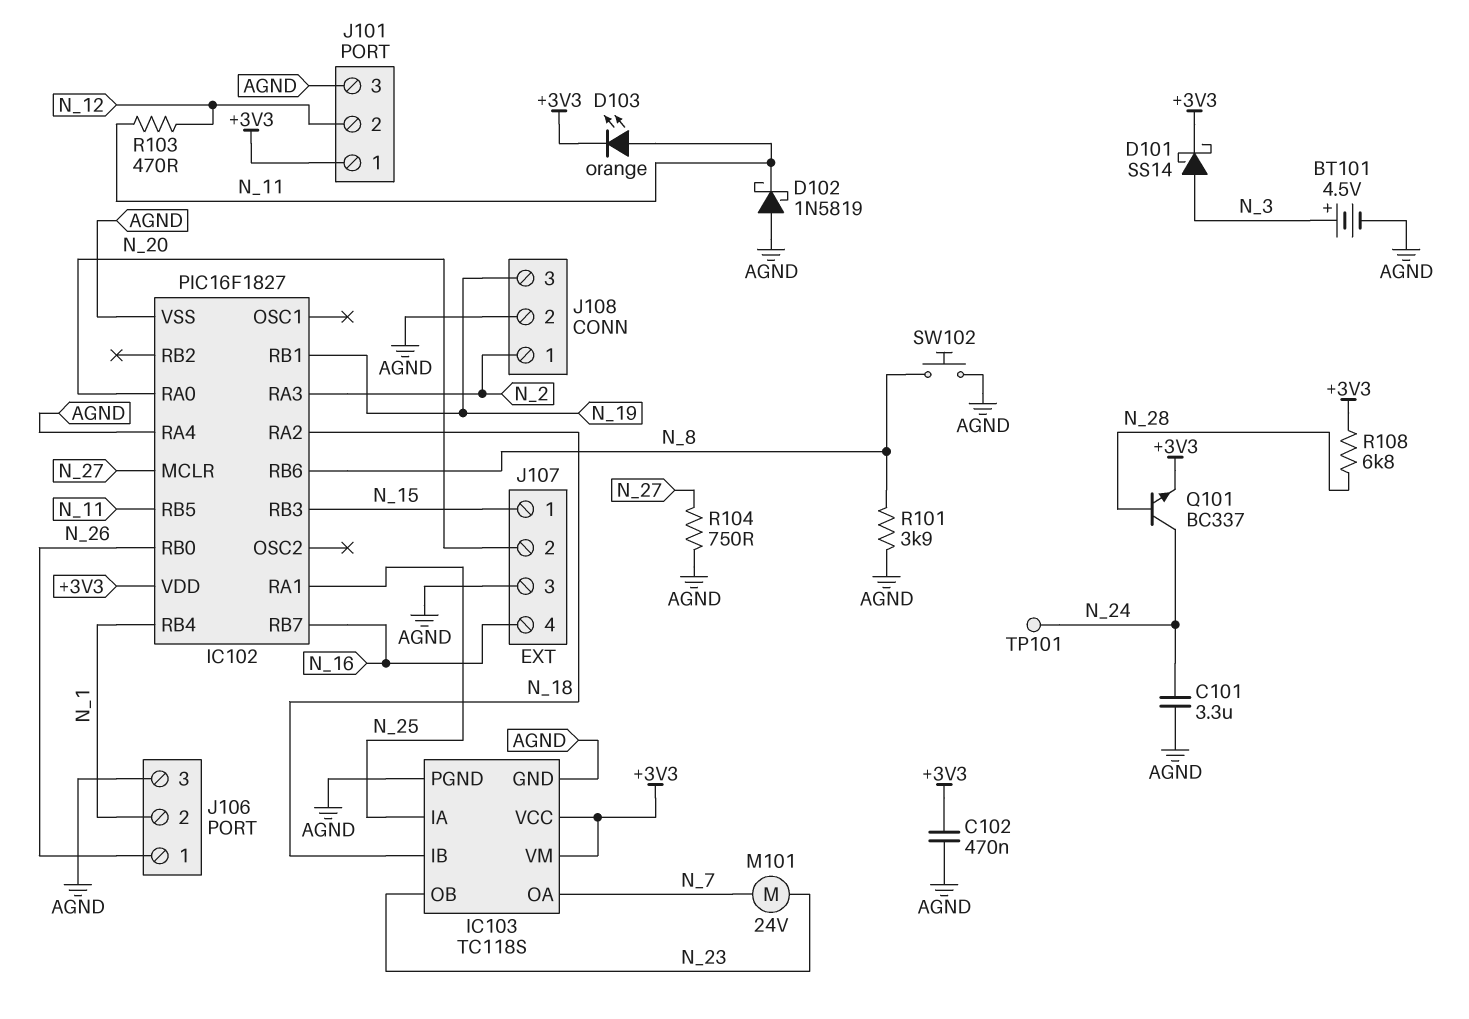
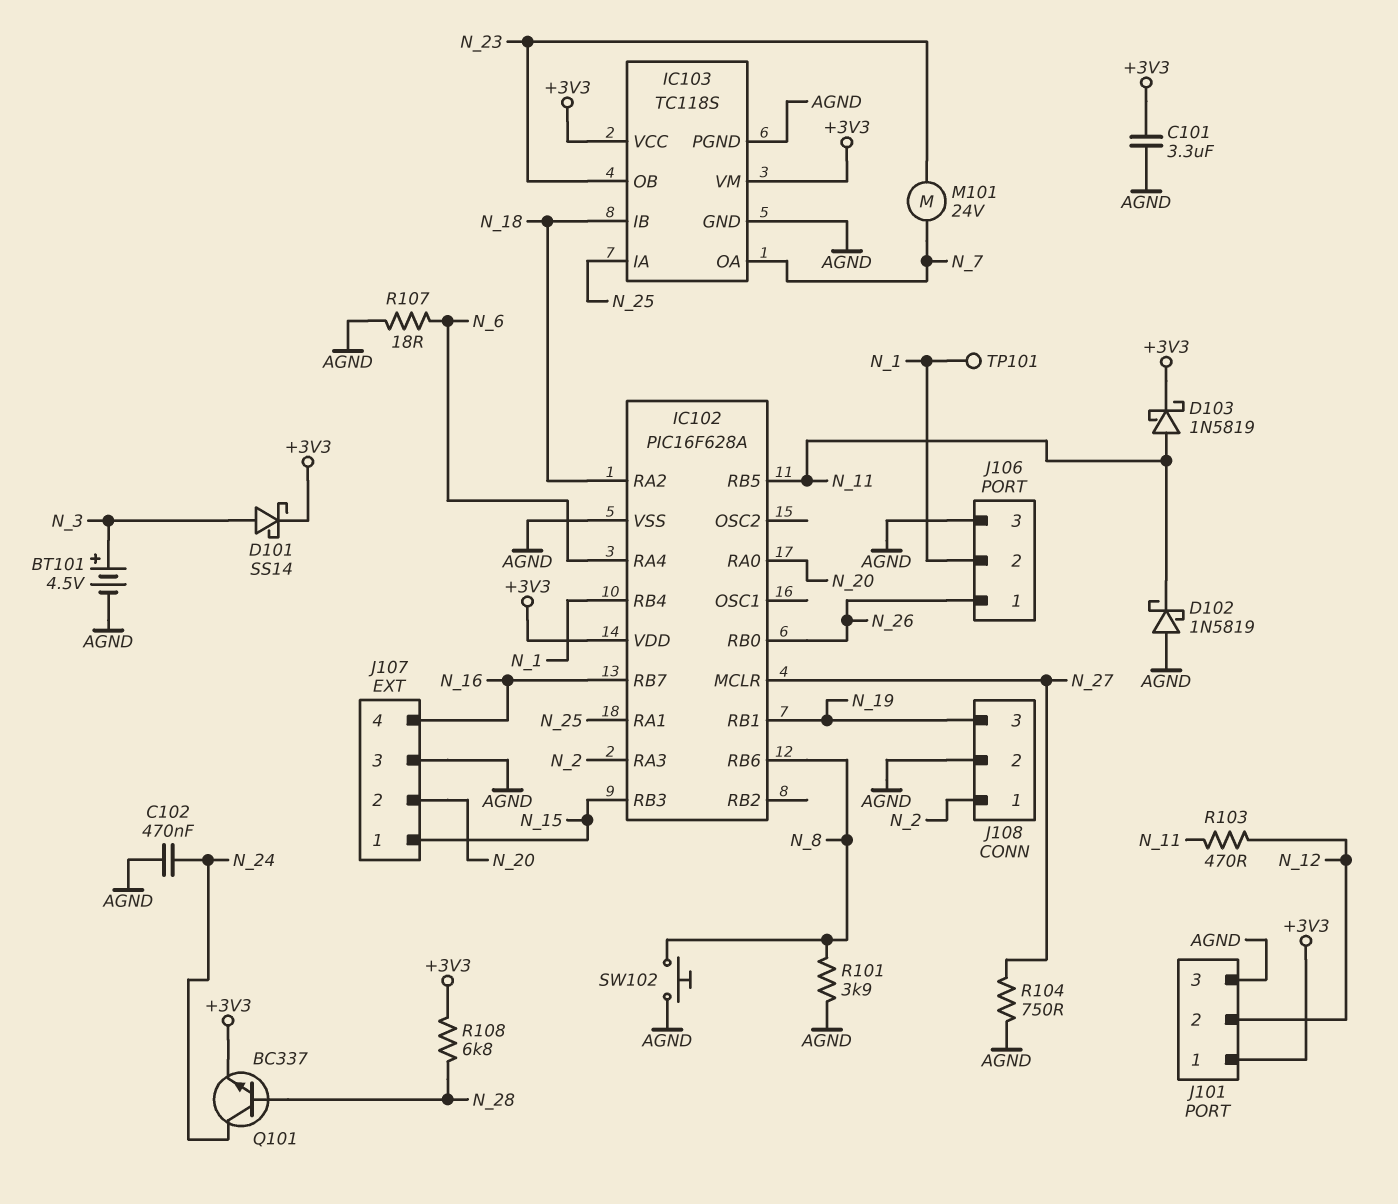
C101: 3.3uF (AGND, N_24) -> 3.3uF (+3V3, AGND)
C102: 470nF (+3V3, AGND) -> 470nF (AGND, N_24)
D103: LED orange (A N_11, K +3V3) -> schottky 1N5819 (A N_11, K +3V3)
IC102: PIC16F1827 -> PIC16F628A
IC102 pin RA4: AGND -> N_6
R107: none -> 18 (AGND, N_6)
TP101: test point (N_24) -> test point (N_1)

